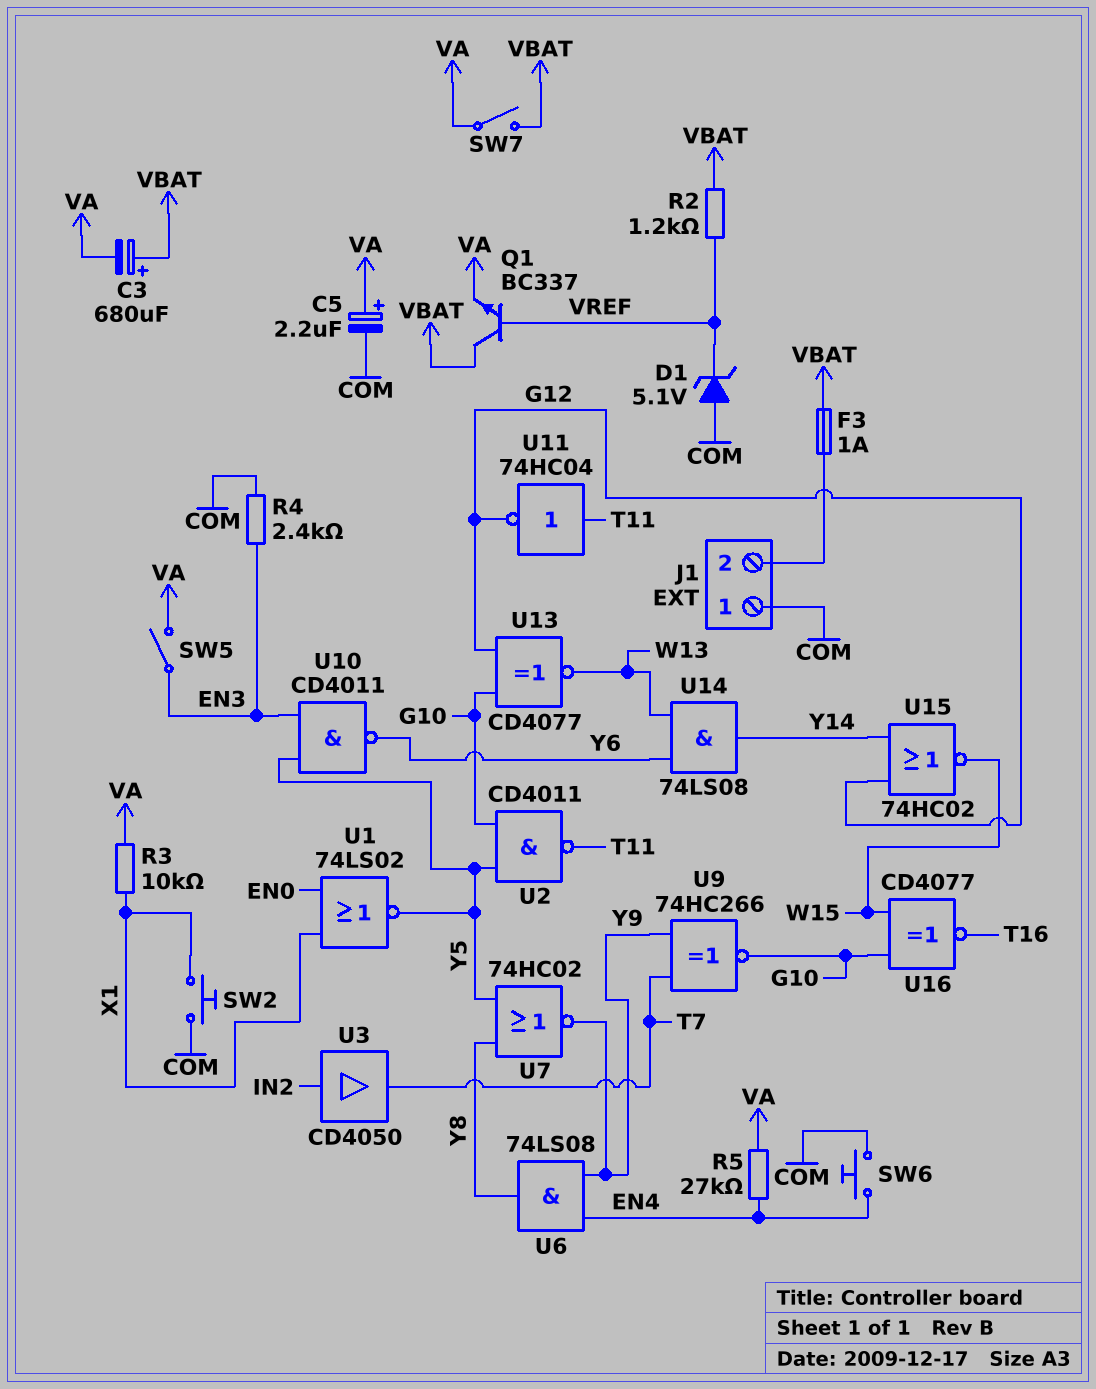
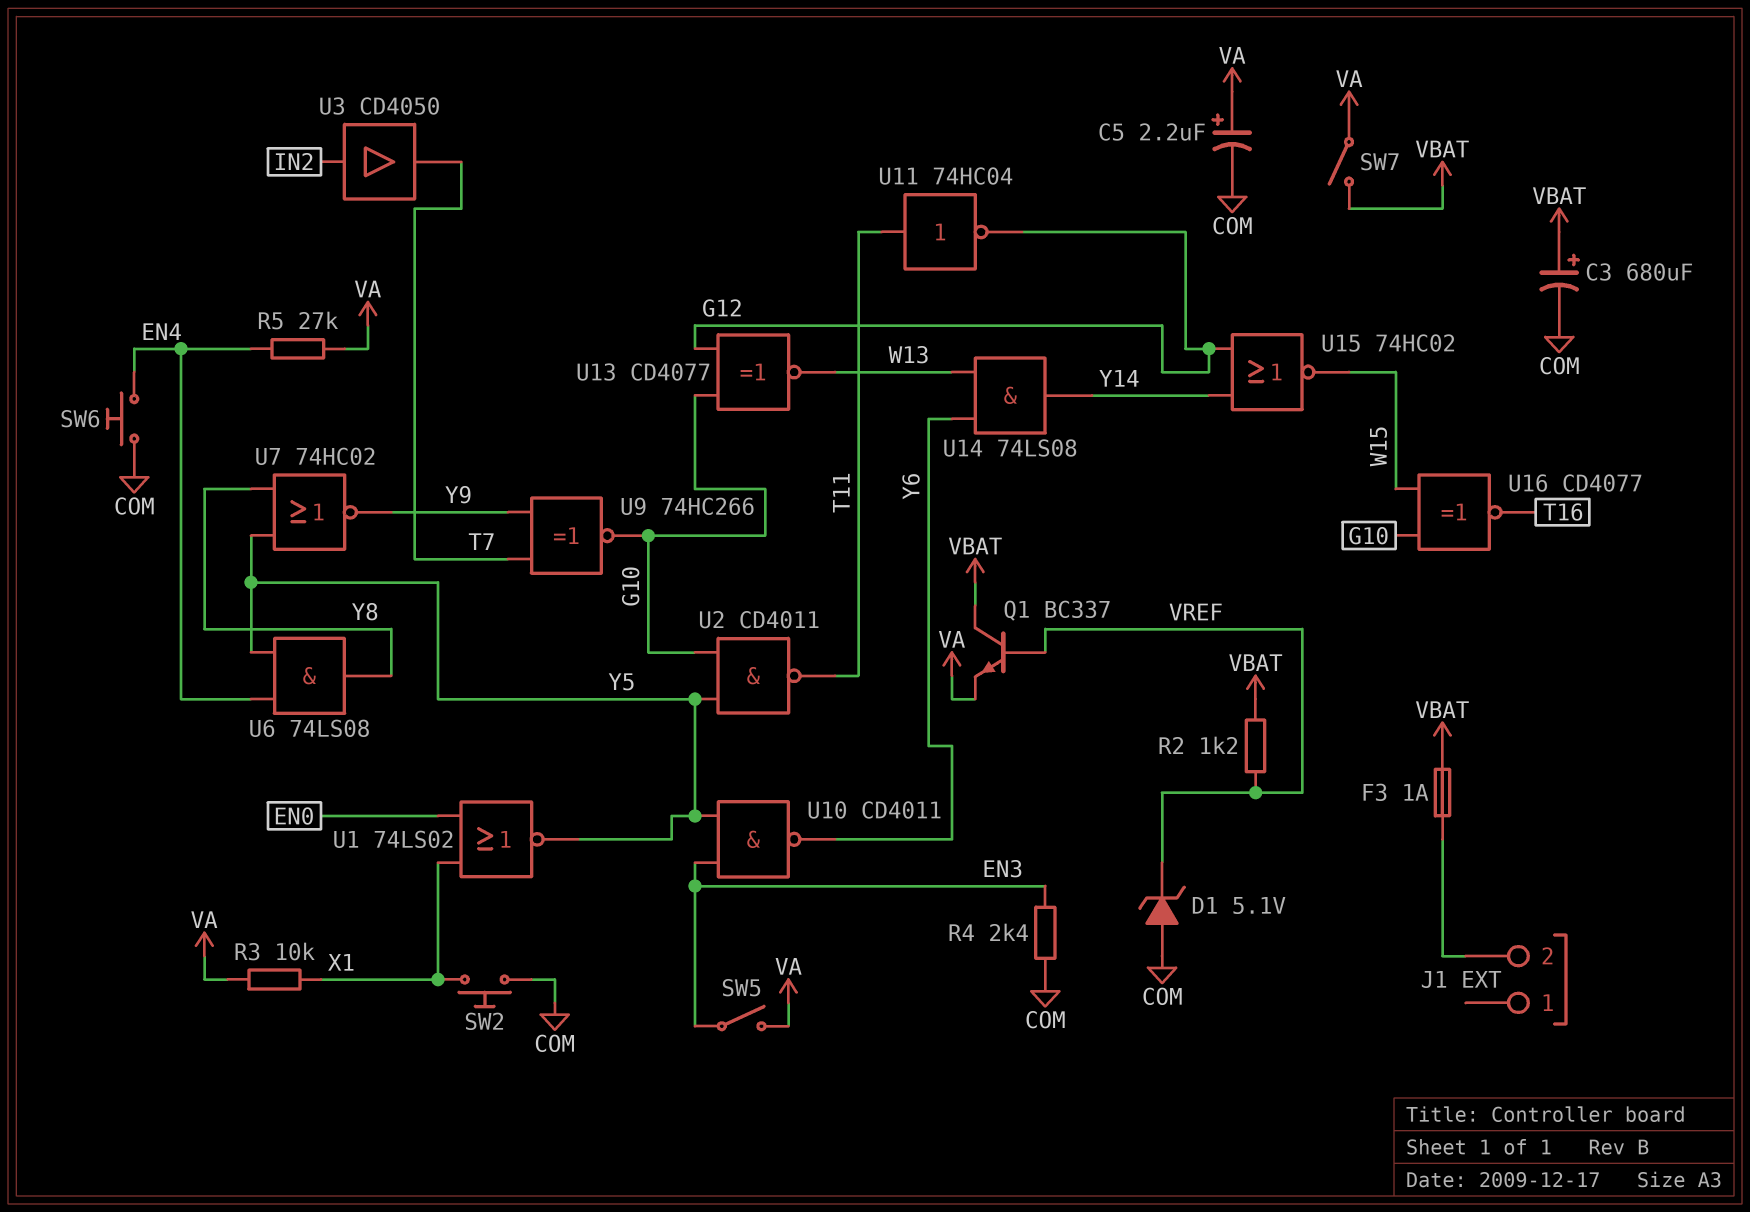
C3: 680uF (plus VBAT, minus VA) -> 680uF (plus VBAT, minus COM)
J1 pin 1: COM -> none
U6: AND 74LS08 (in EN4, in Y9, out Y8) -> AND 74LS08 (in EN4, in Y5, out Y8)

